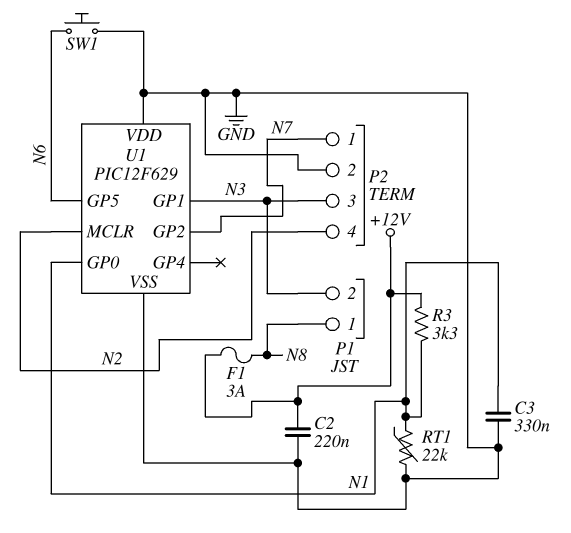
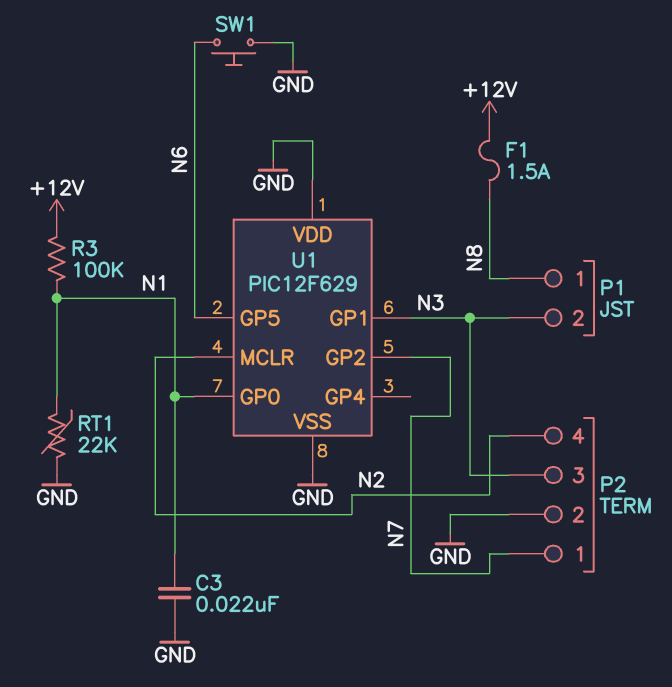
C2: 220nF (+12V, GND) -> none
C3: 330nF (GND, N1) -> 22nF (GND, N1)
F1: 3A (+12V, N8) -> 1.5A (+12V, N8)
R3: 3.3k (+12V, N1) -> 100k (+12V, N1)

